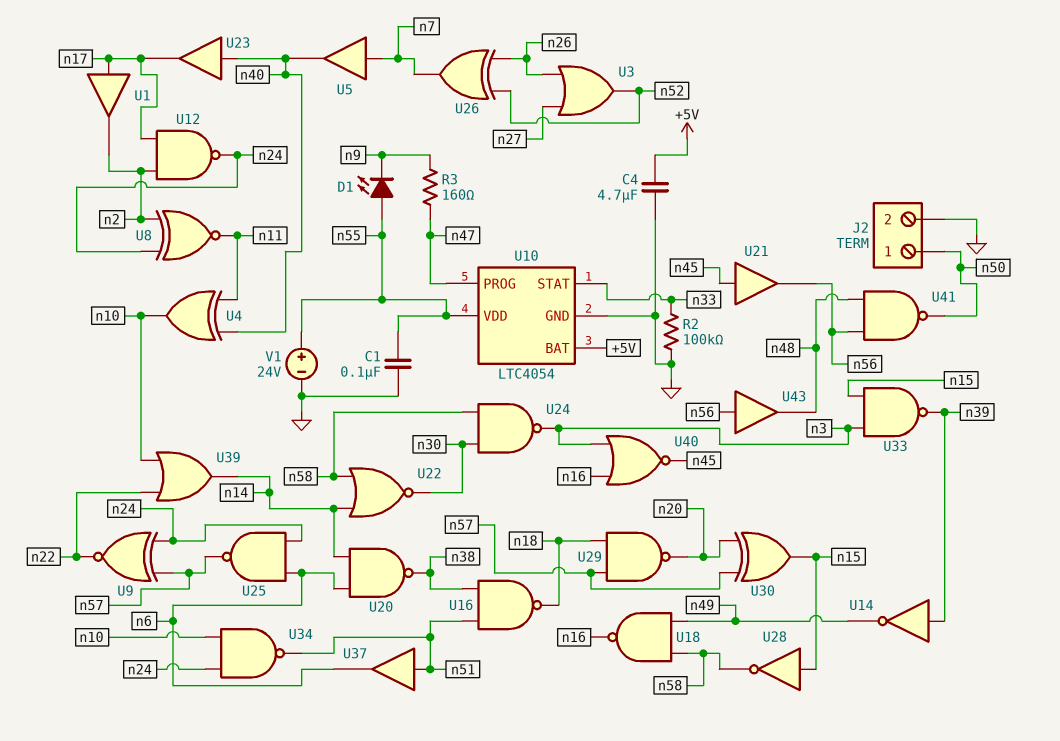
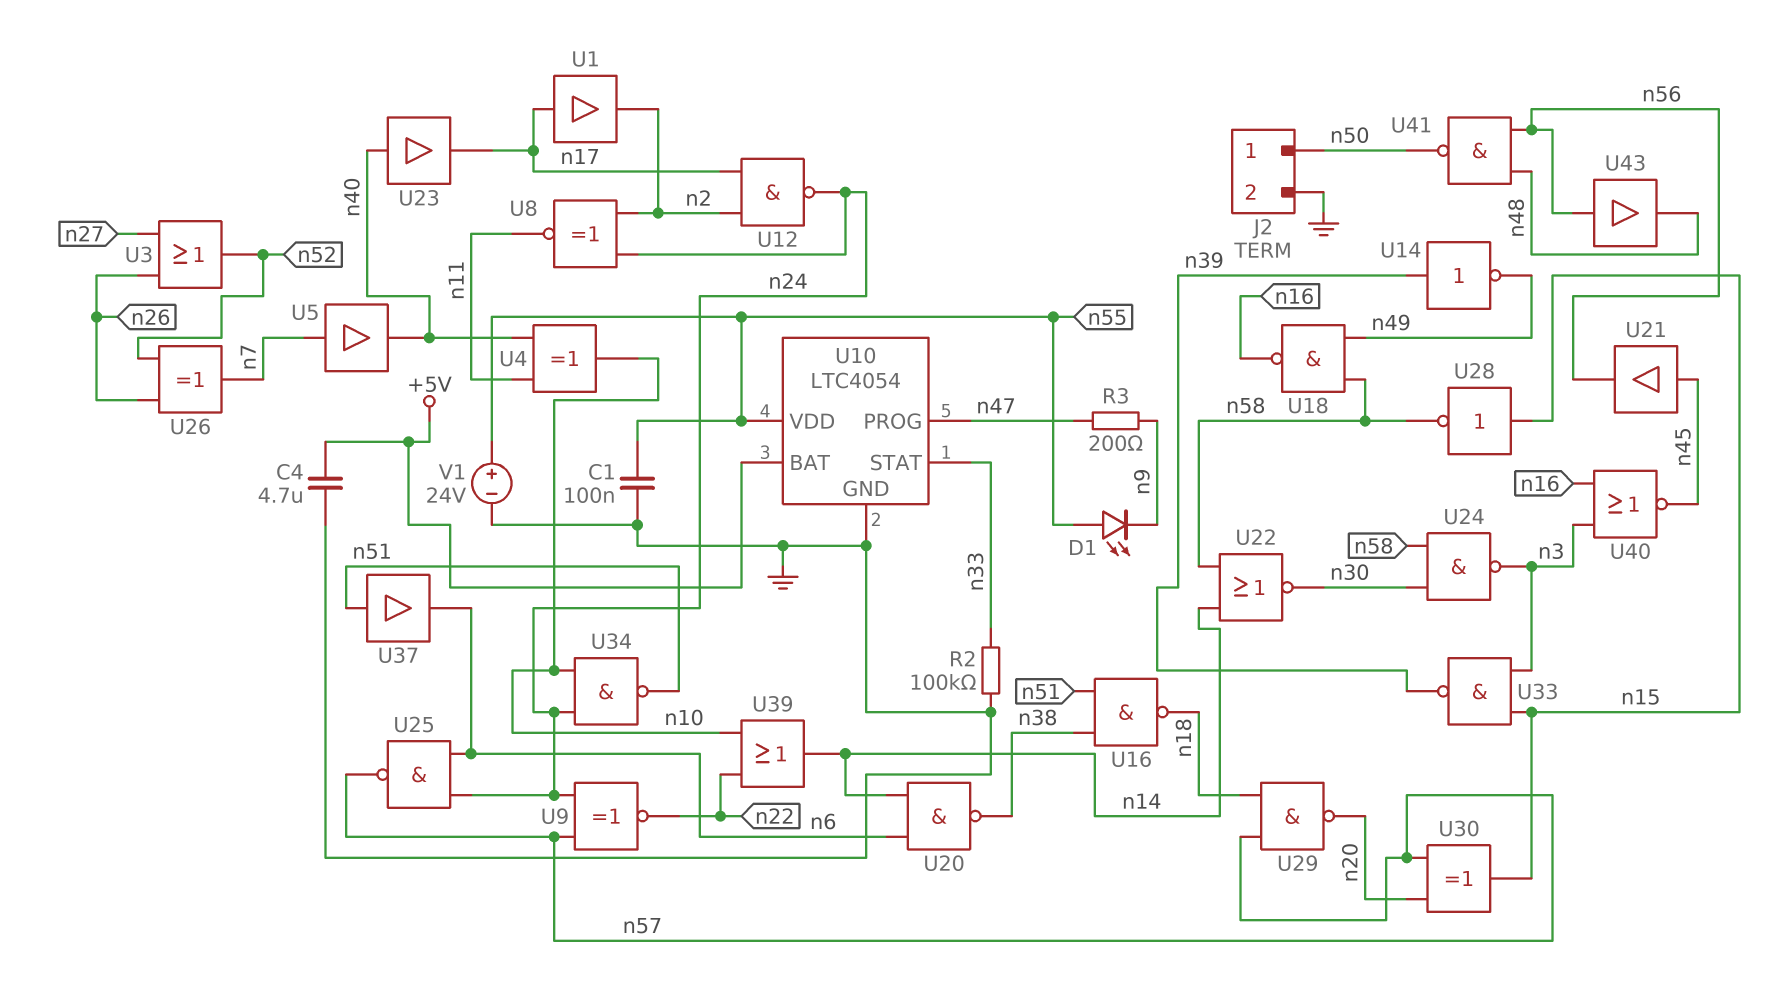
R3: 160 (n9, n47) -> 200 (n9, n47)

